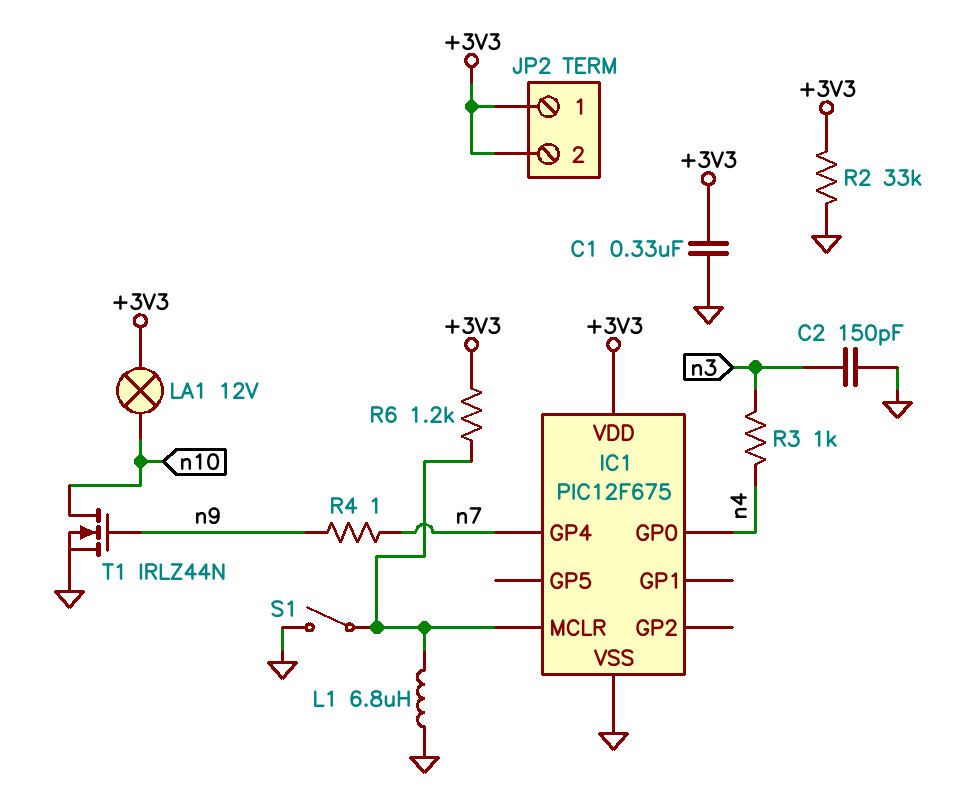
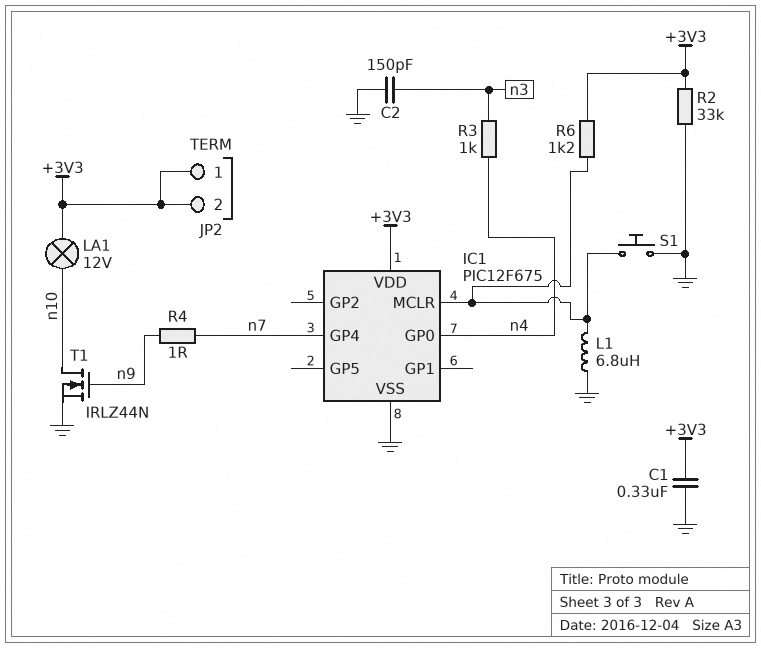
S1: switch (GND, IC1/MCLR) -> button (GND, IC1/MCLR)

